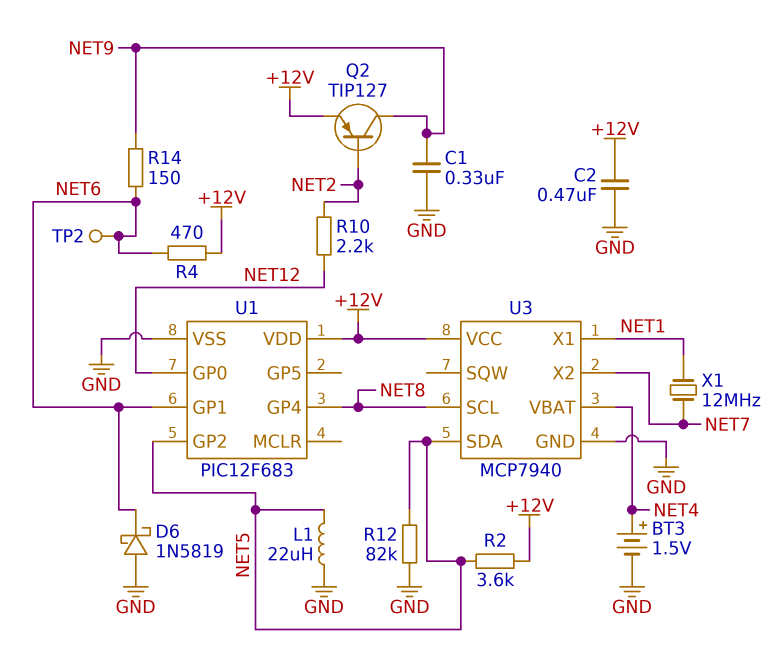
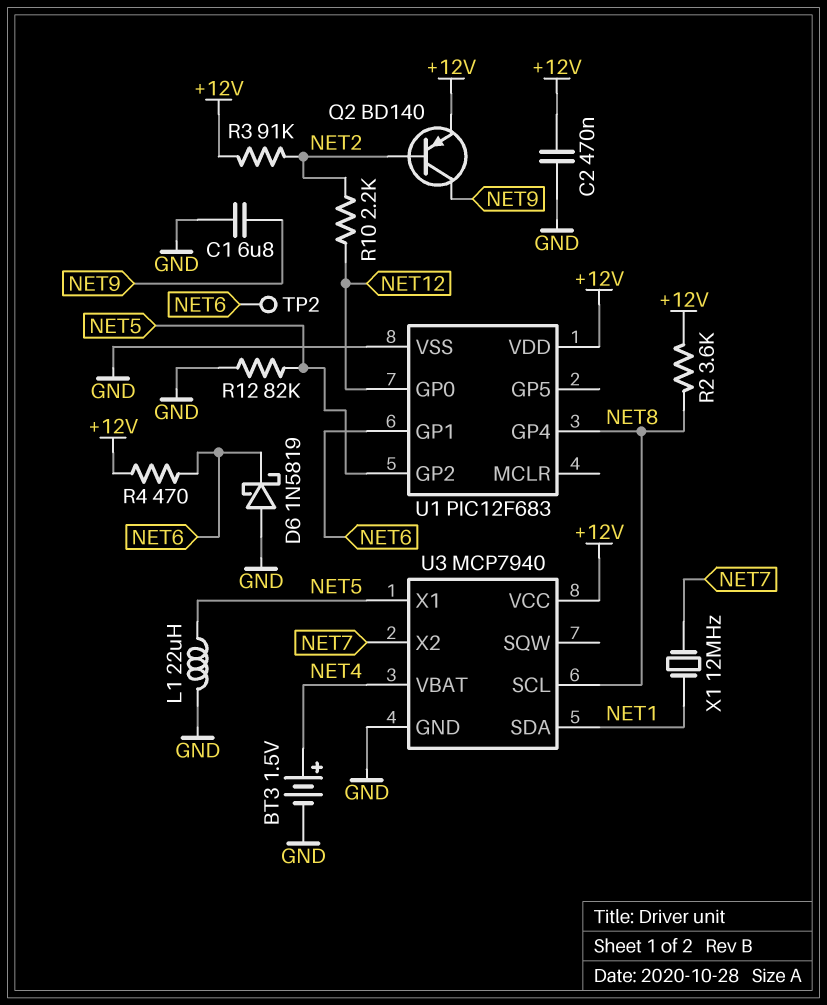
C1: 330nF (GND, NET9) -> 6.8uF (GND, NET9)
Q2: PNP TIP127 (B NET2, C NET9, E +12V) -> PNP BD140 (B NET2, C NET9, E +12V)
R2: 3.6k (+12V, NET5) -> 3.6k (+12V, NET8)
R3: none -> 91k (+12V, NET2)
R14: 150 (NET6, NET9) -> none
U3 pin SDA: NET5 -> NET1
U3 pin X1: NET1 -> NET5

